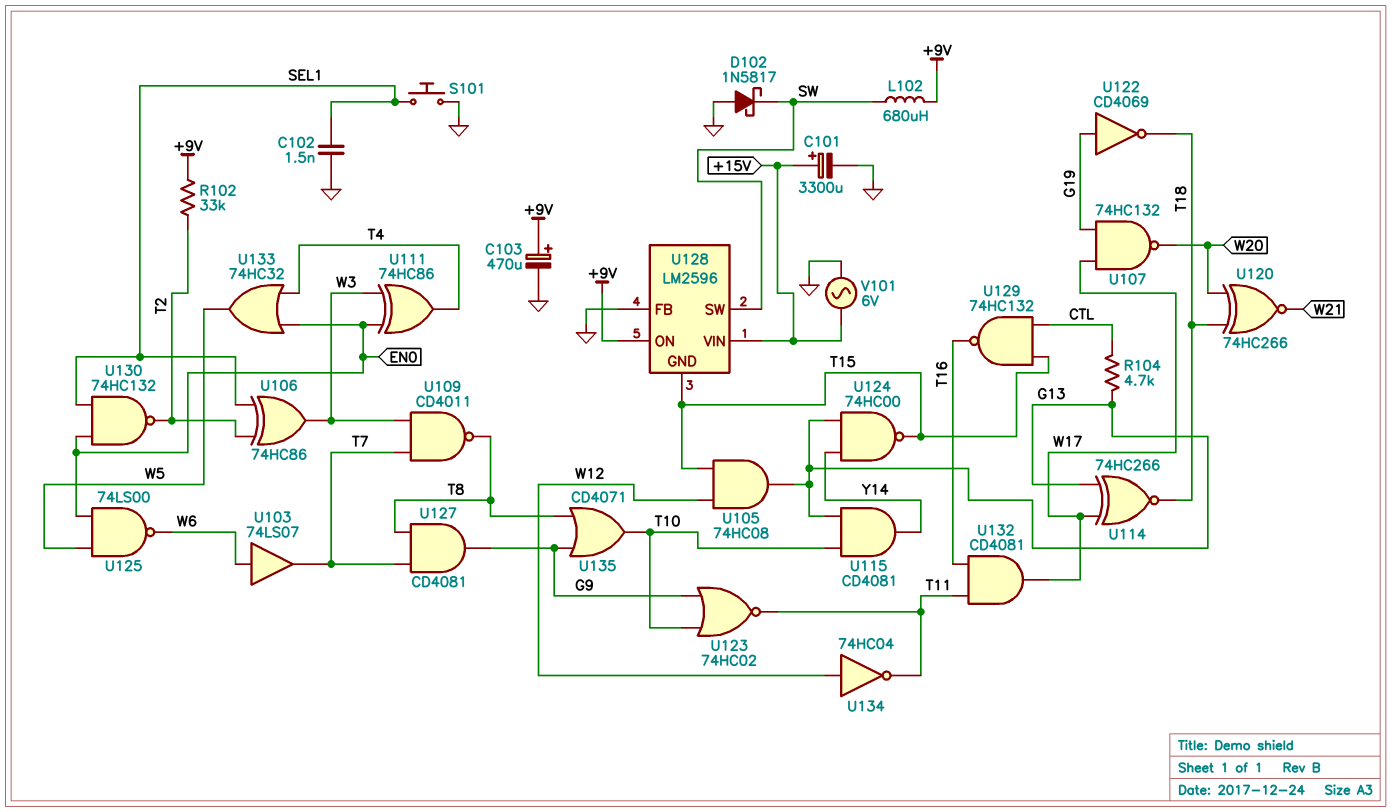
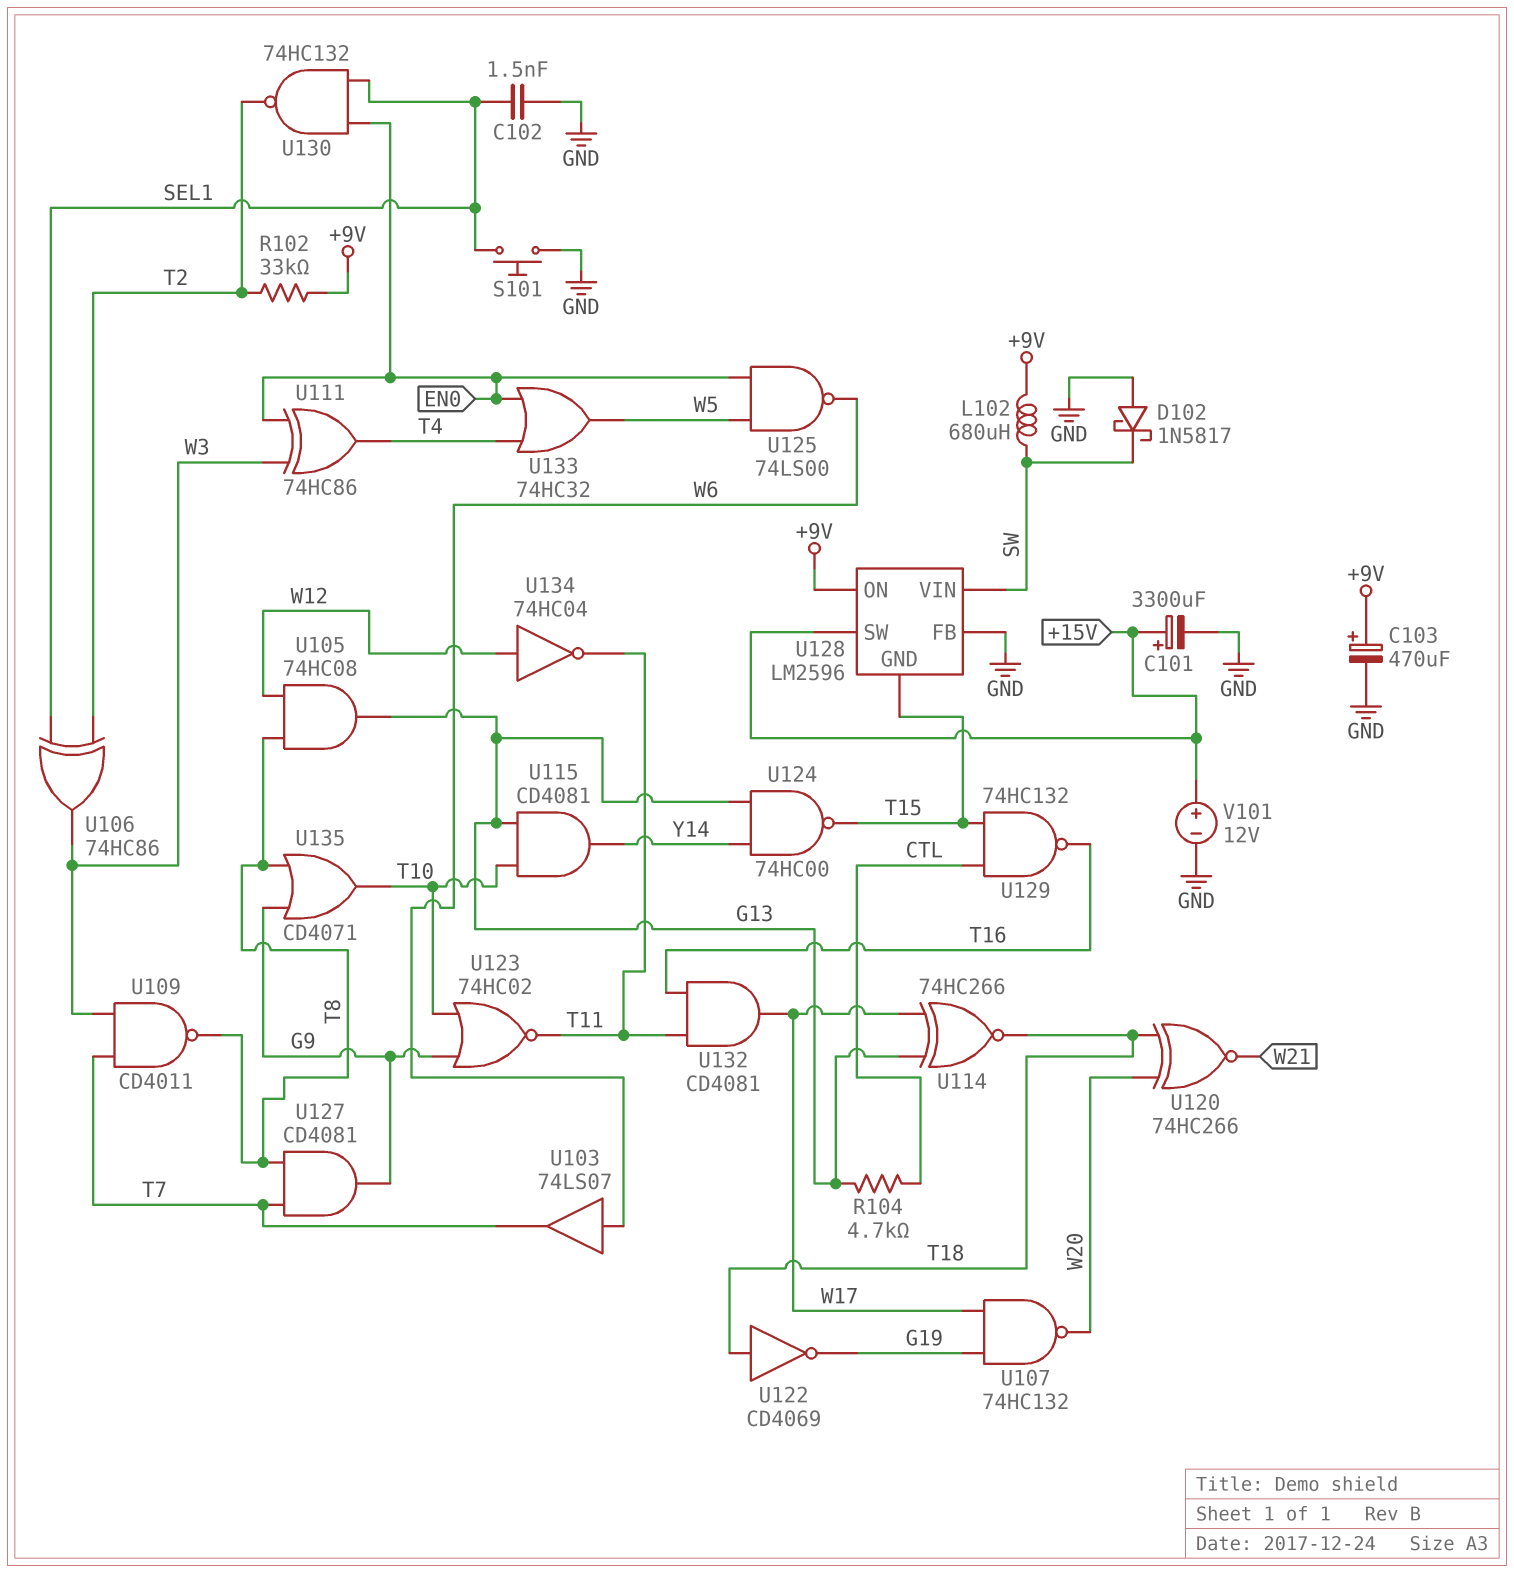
U105: AND 74HC08 (in T15, in W12, out G13) -> AND 74HC08 (in T8, in W12, out G13)
U122: NOT CD4069 (in G19, out T18) -> NOT CD4069 (in T18, out G19)
U128 pin SW: SW -> +15V
U128 pin VIN: +15V -> SW
V101: AC 6V (+15V, GND) -> 12V (plus +15V, minus GND)

